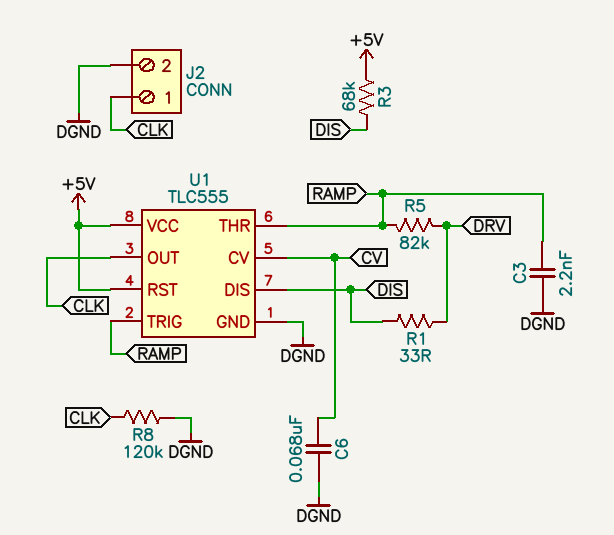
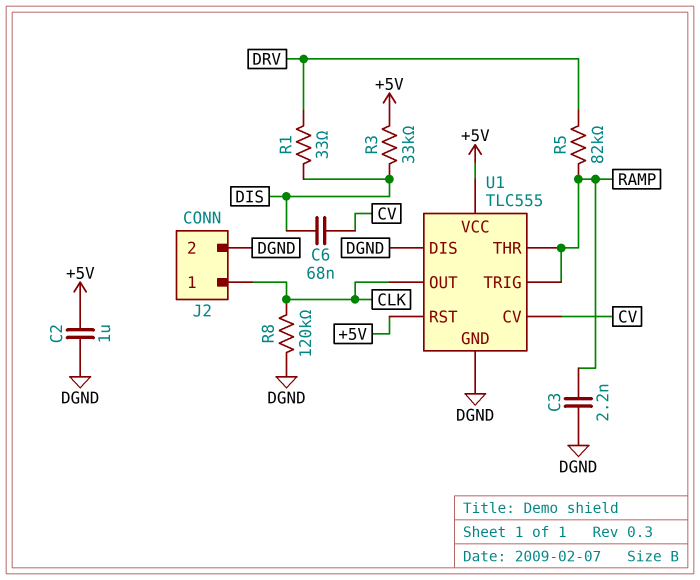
C2: none -> 1uF (+5V, DGND)
C6: 68nF (CV, DGND) -> 68nF (CV, DIS)
R3: 68k (+5V, DIS) -> 33k (+5V, DIS)
U1 pin DIS: DIS -> DGND

